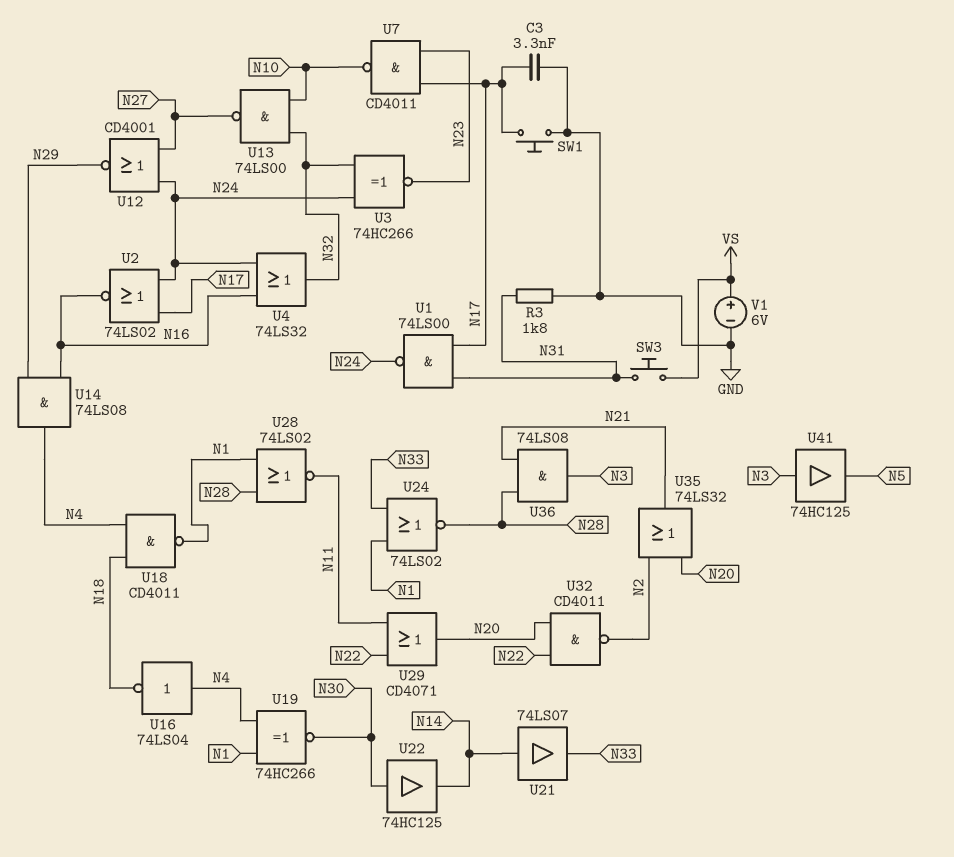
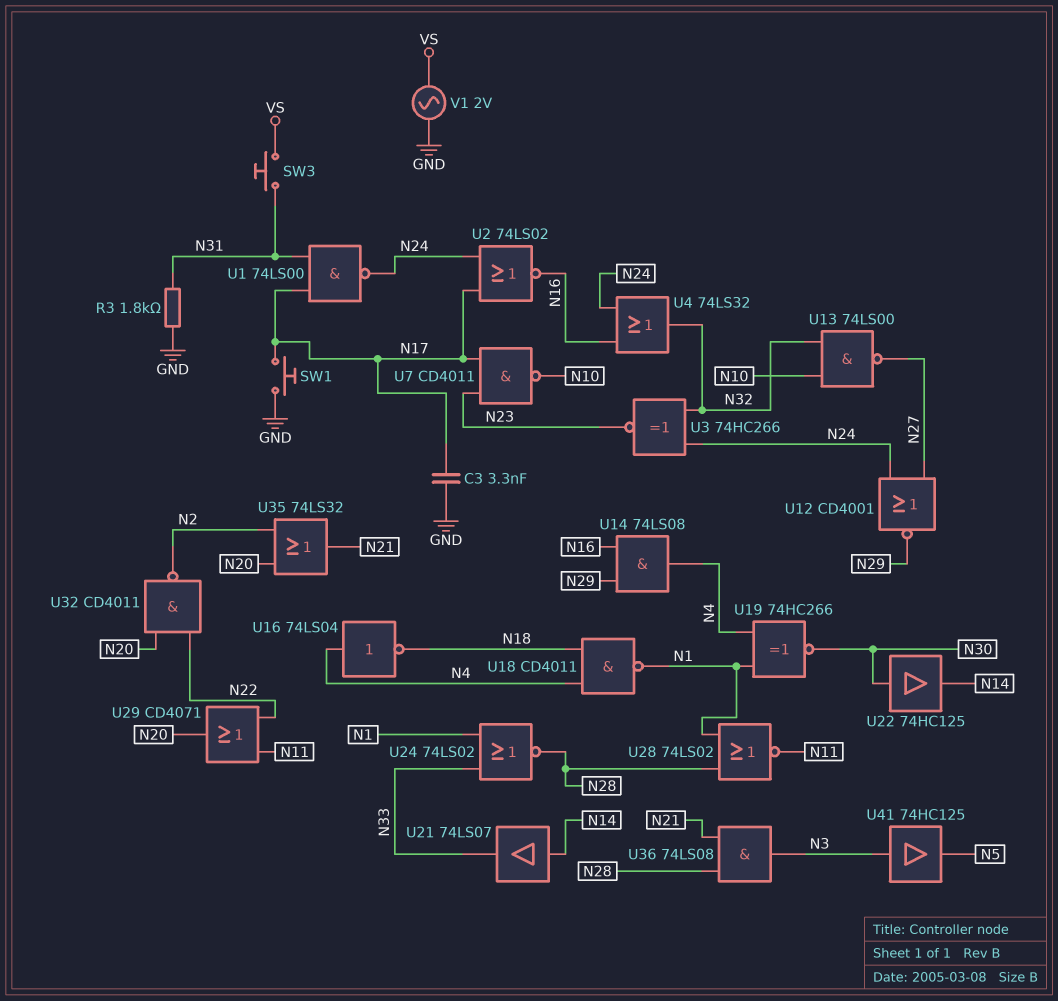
V1: 6V (plus VS, minus GND) -> AC 2V (GND, VS)

